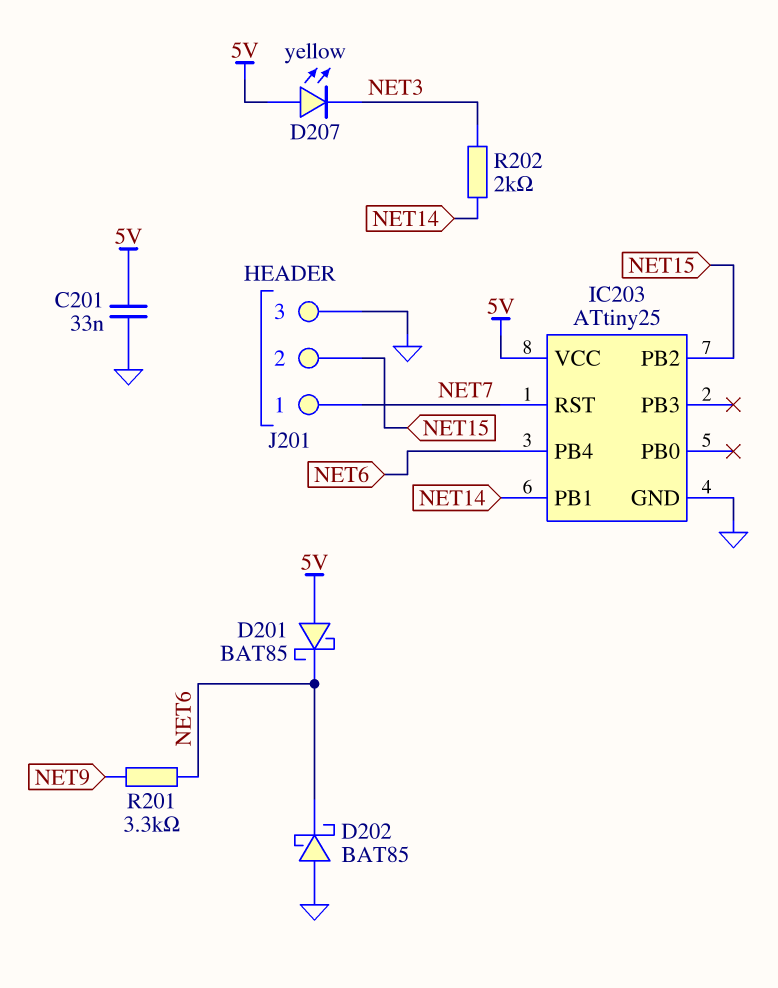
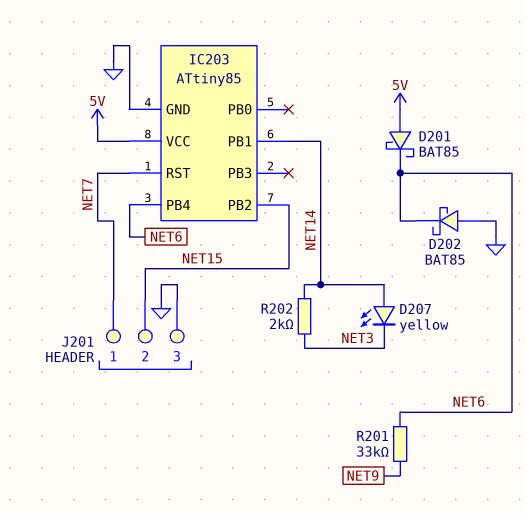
C201: 33nF (5V, GND) -> none
D207: LED yellow (A 5V, K NET3) -> LED yellow (A NET14, K NET3)
IC203: ATtiny25 -> ATtiny85
R201: 3.3k (NET6, NET9) -> 33k (NET6, NET9)

